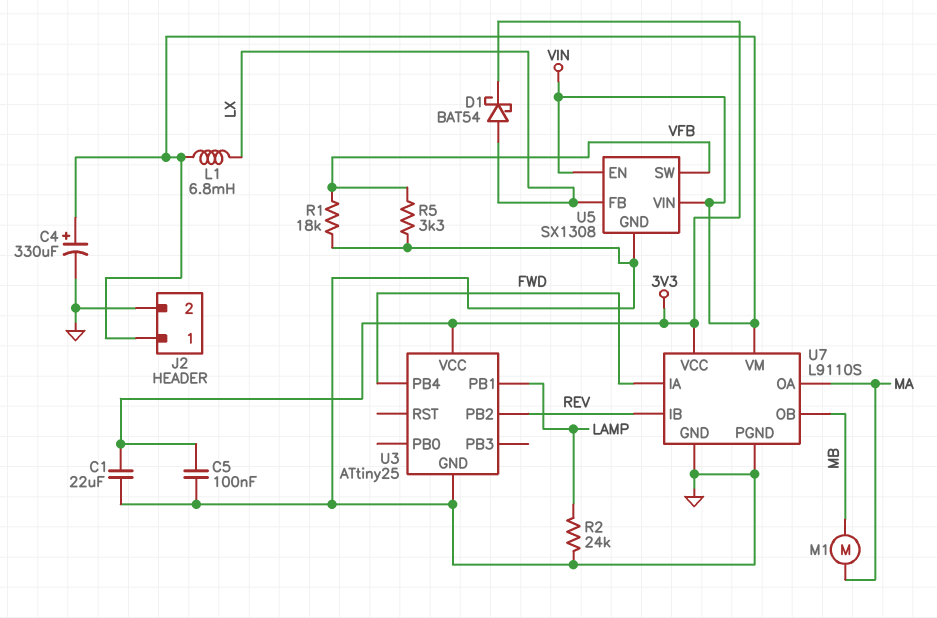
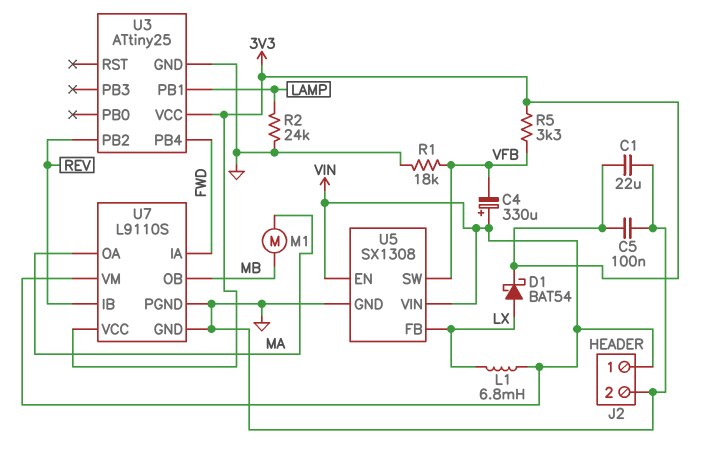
C4: 330uF (plus VIN, minus GND) -> 330uF (plus VIN, minus VFB)
R5: 3.3k (GND, VFB) -> 3.3k (3V3, VFB)

